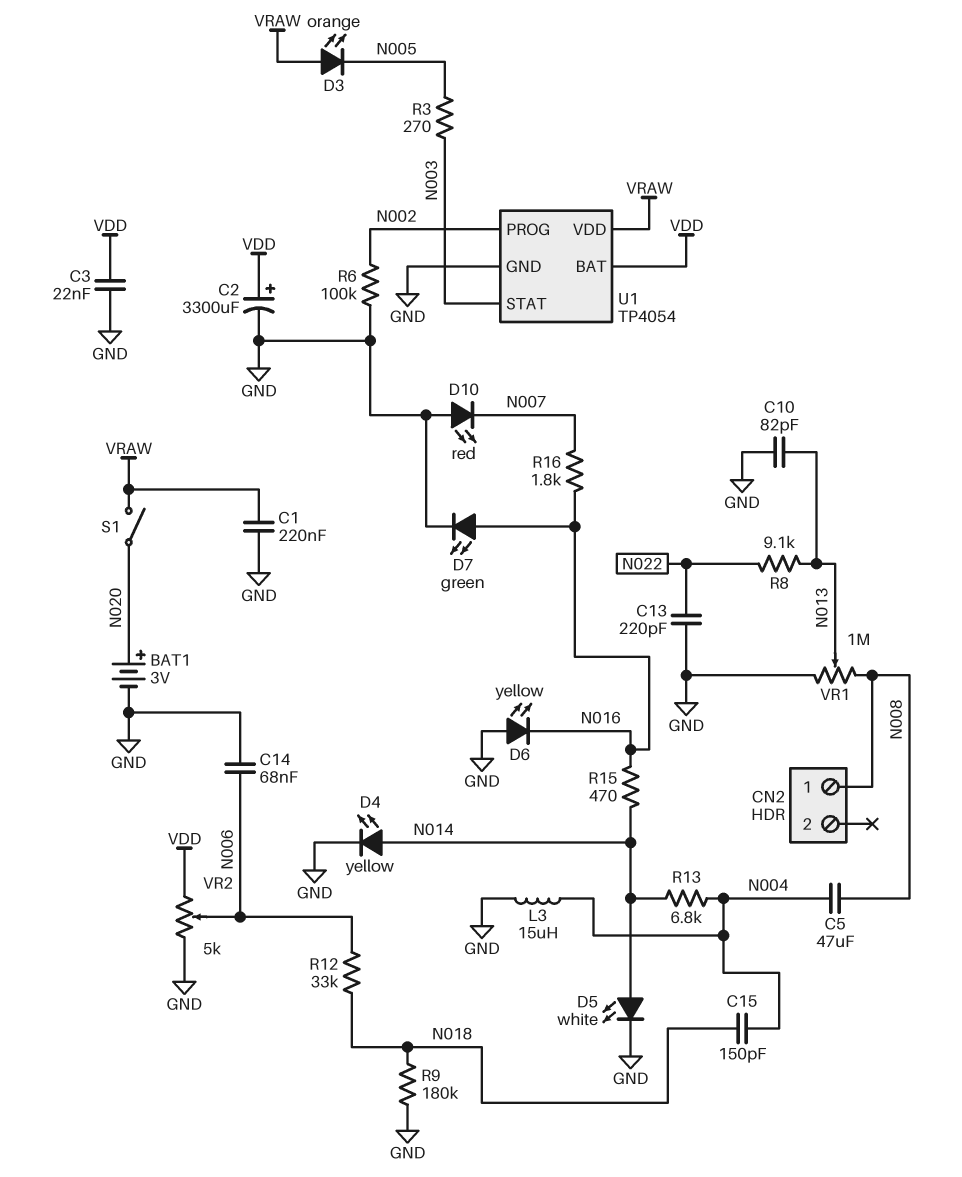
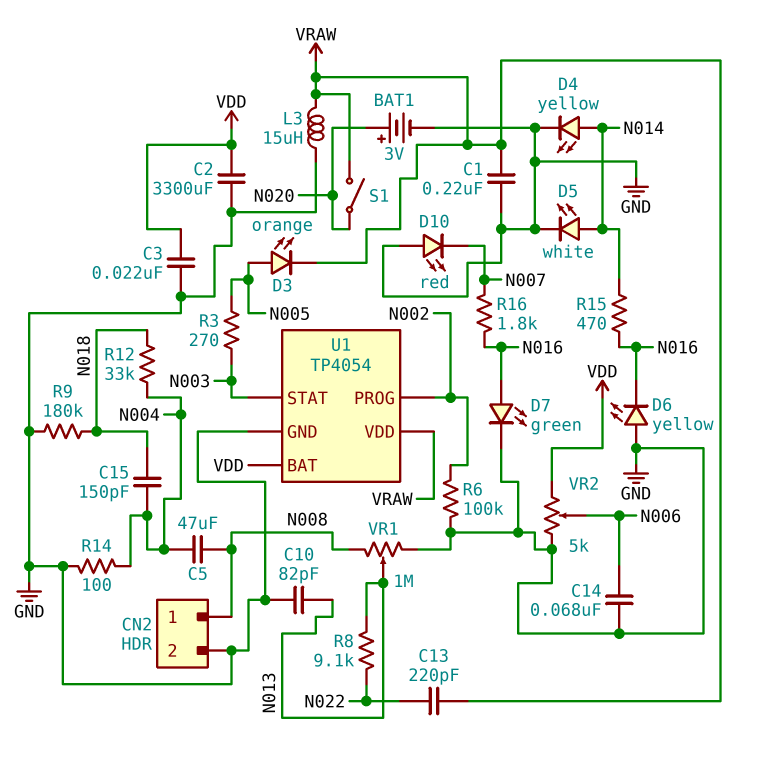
C2: 3300uF (plus VDD, minus GND) -> 3300uF (GND, VDD)
C13: 220pF (GND, N022) -> 220pF (N022, VRAW)
CN2 pin 2: none -> GND
D3: LED orange (A VRAW, K N005) -> LED orange (A N005, K VRAW)
L3: 15uH (GND, N004) -> 15uH (GND, VRAW)
R12: 33k (N006, N018) -> 33k (N004, N018)
R13: 6.8k (N004, N014) -> none
R14: none -> 100 (GND, N004)

